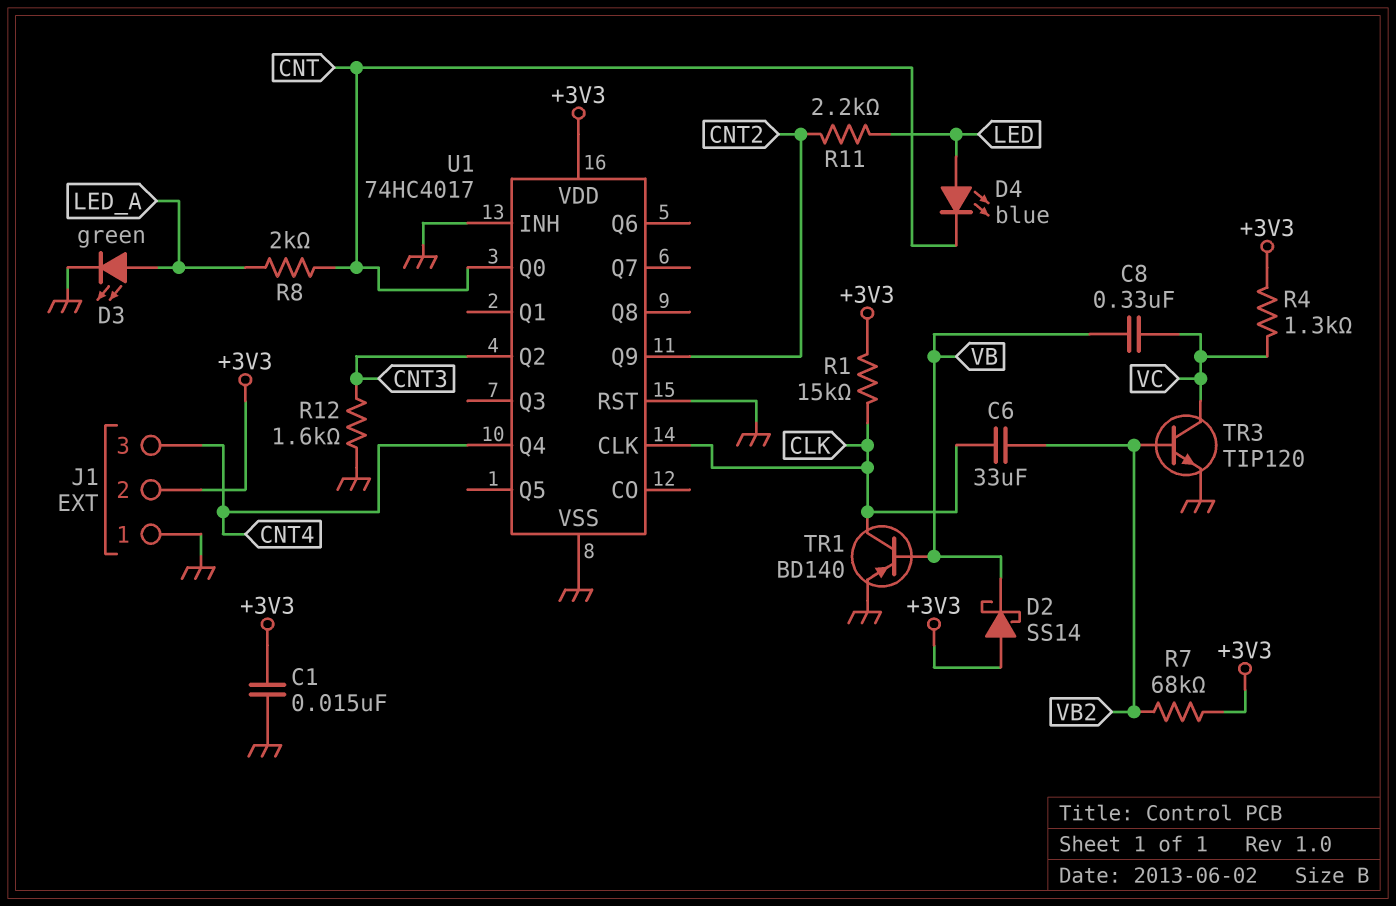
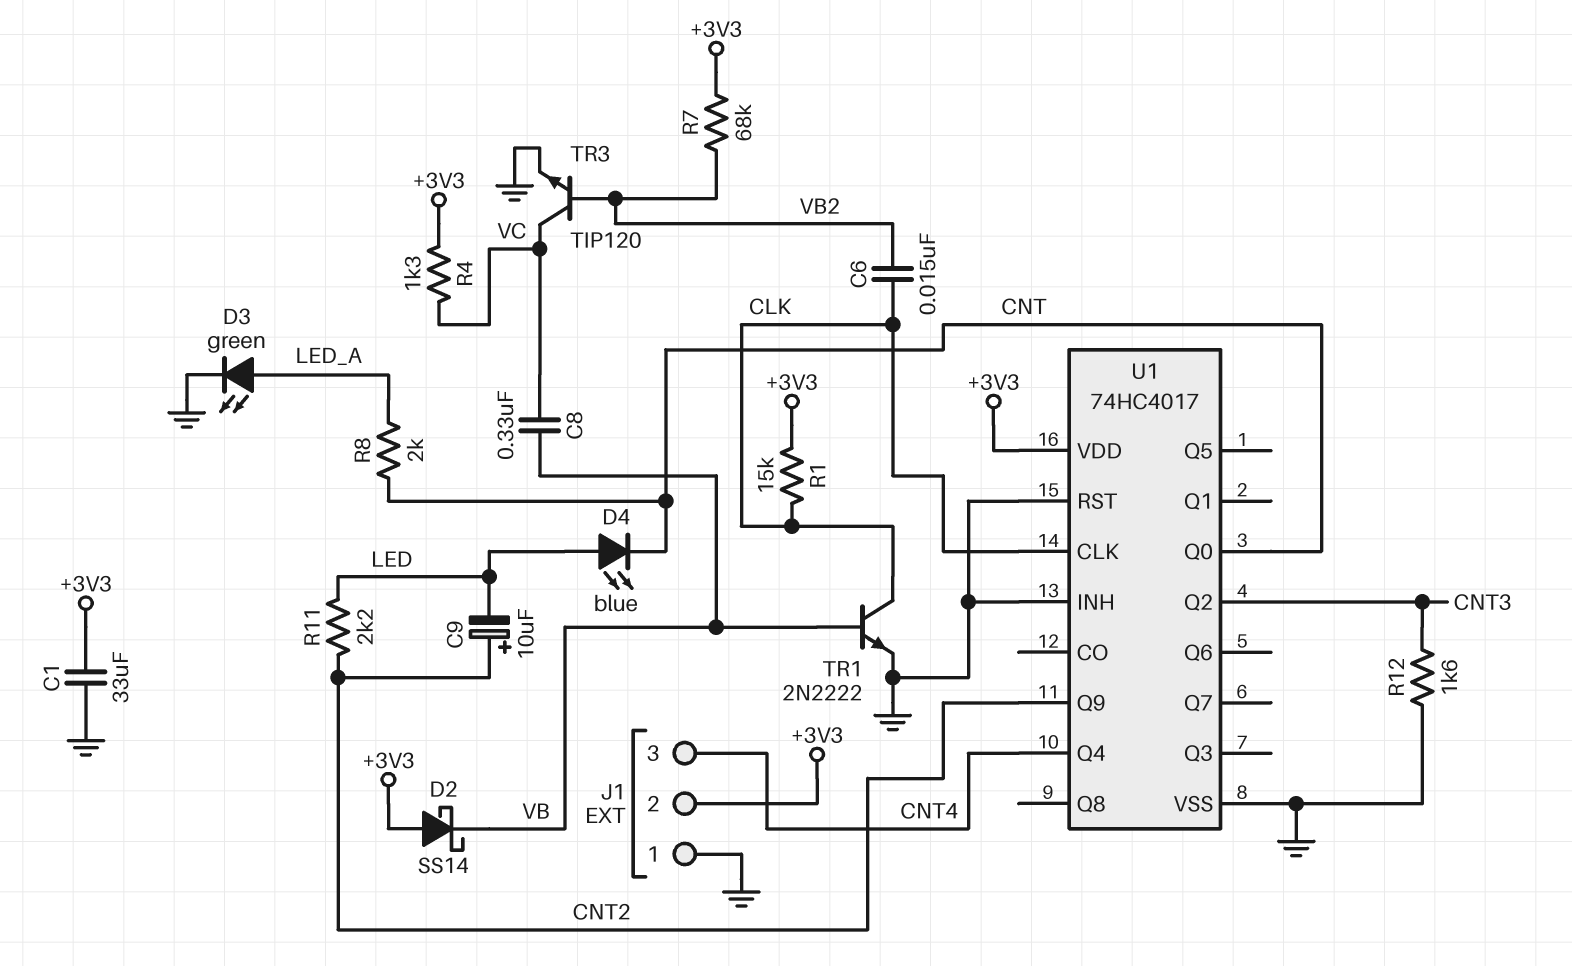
C1: 15nF (+3V3, GND) -> 33uF (+3V3, GND)
C6: 33uF (CLK, VB2) -> 15nF (CLK, VB2)
C9: none -> 10uF (plus CNT2, minus LED)
TR1: PNP BD140 (B VB, C CLK, E GND) -> NPN 2N2222 (B VB, C CLK, E GND)

